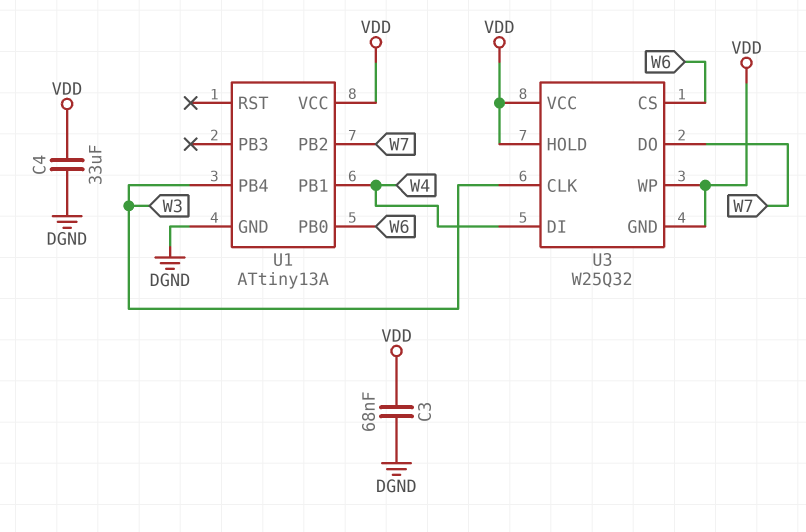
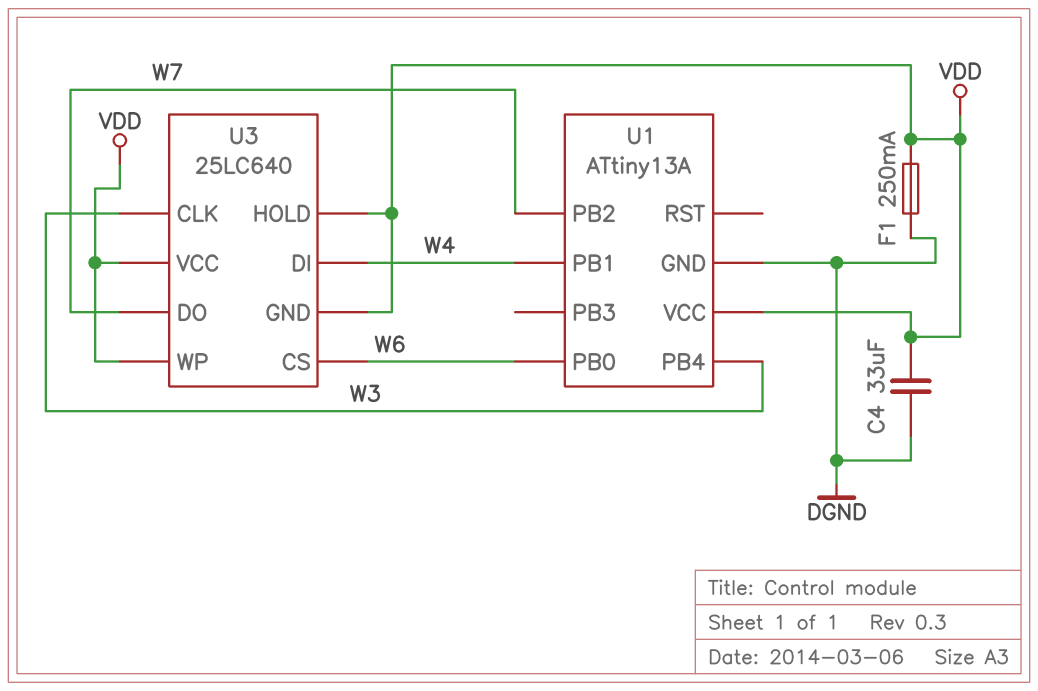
C3: 68nF (DGND, VDD) -> none
F1: none -> 250mA (DGND, VDD)
U3: W25Q32 -> 25LC640

